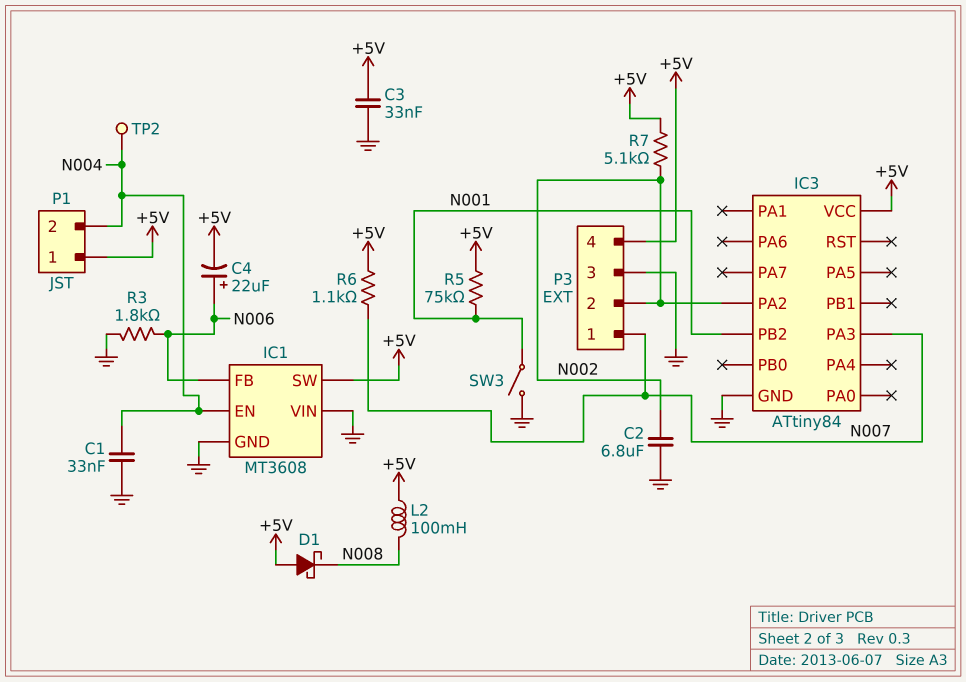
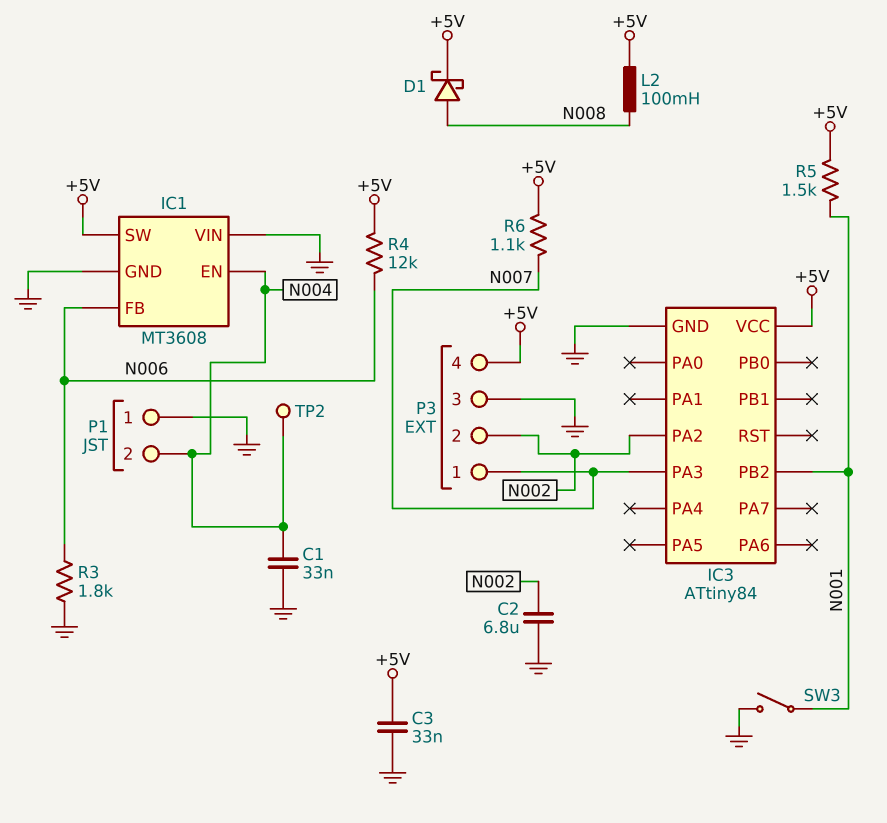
C4: 22uF (plus N006, minus +5V) -> none
D1: schottky (A +5V, K N008) -> schottky (A N008, K +5V)
P1 pin 1: +5V -> GND
R4: none -> 12k (+5V, N006)
R5: 75k (+5V, N001) -> 1.5k (+5V, N001)
R7: 5.1k (+5V, N002) -> none

